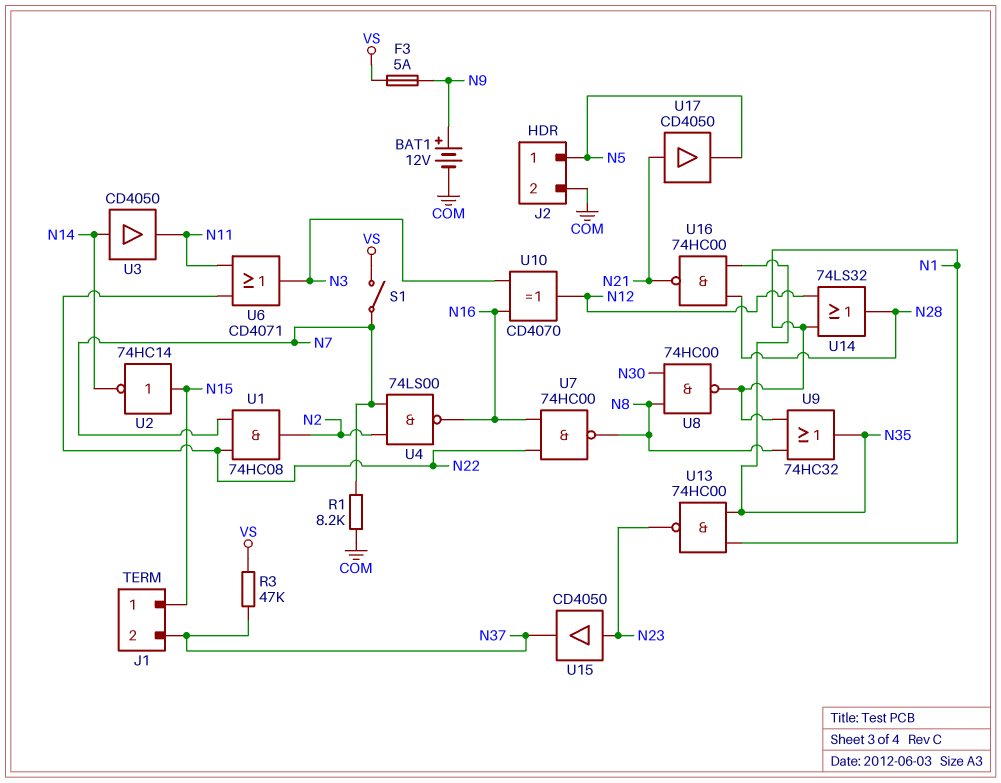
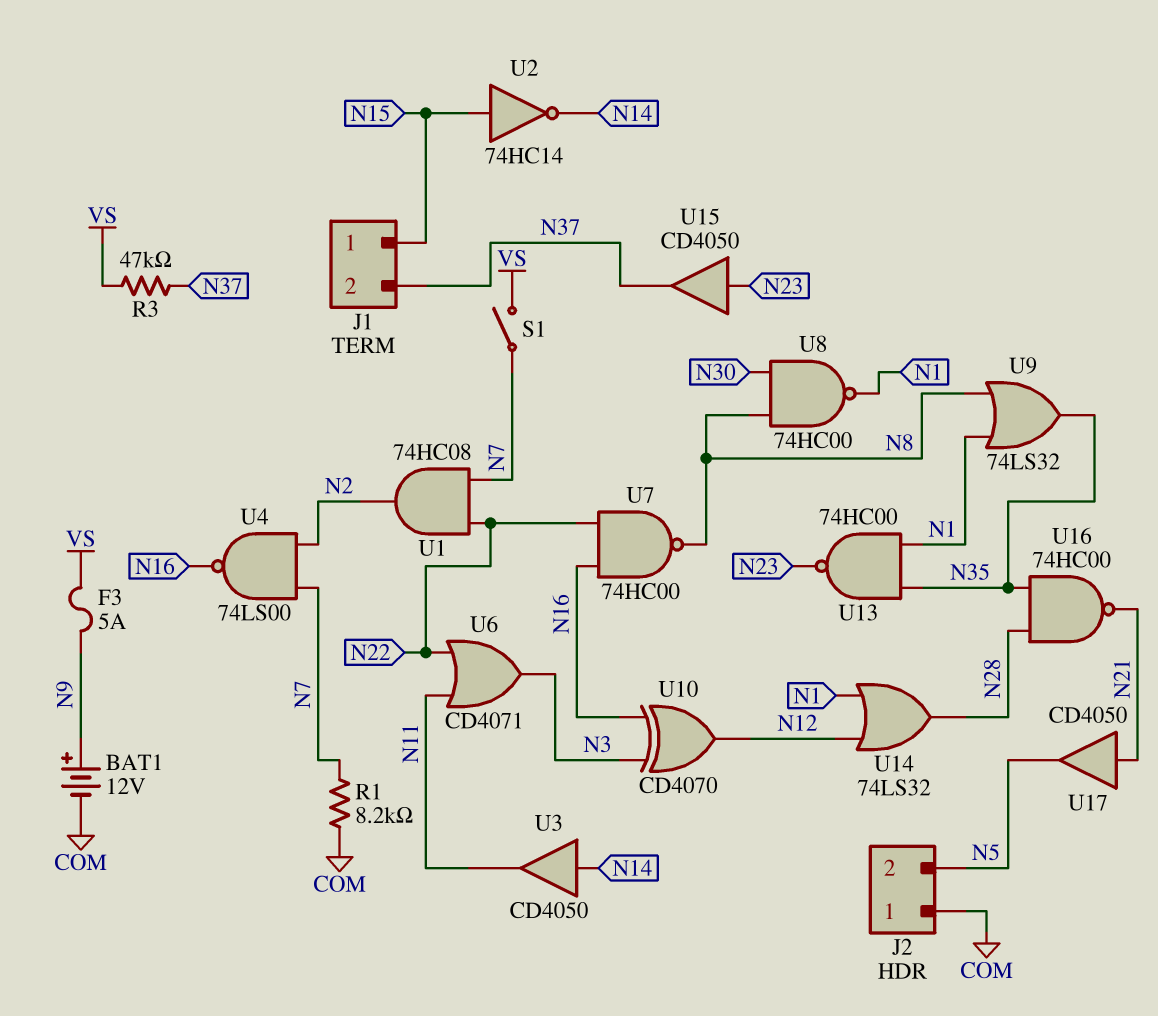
J2 pin 1: N5 -> COM
J2 pin 2: COM -> N5
U9: OR 74HC32 (in N1, in N8, out N35) -> OR 74LS32 (in N1, in N8, out N35)

